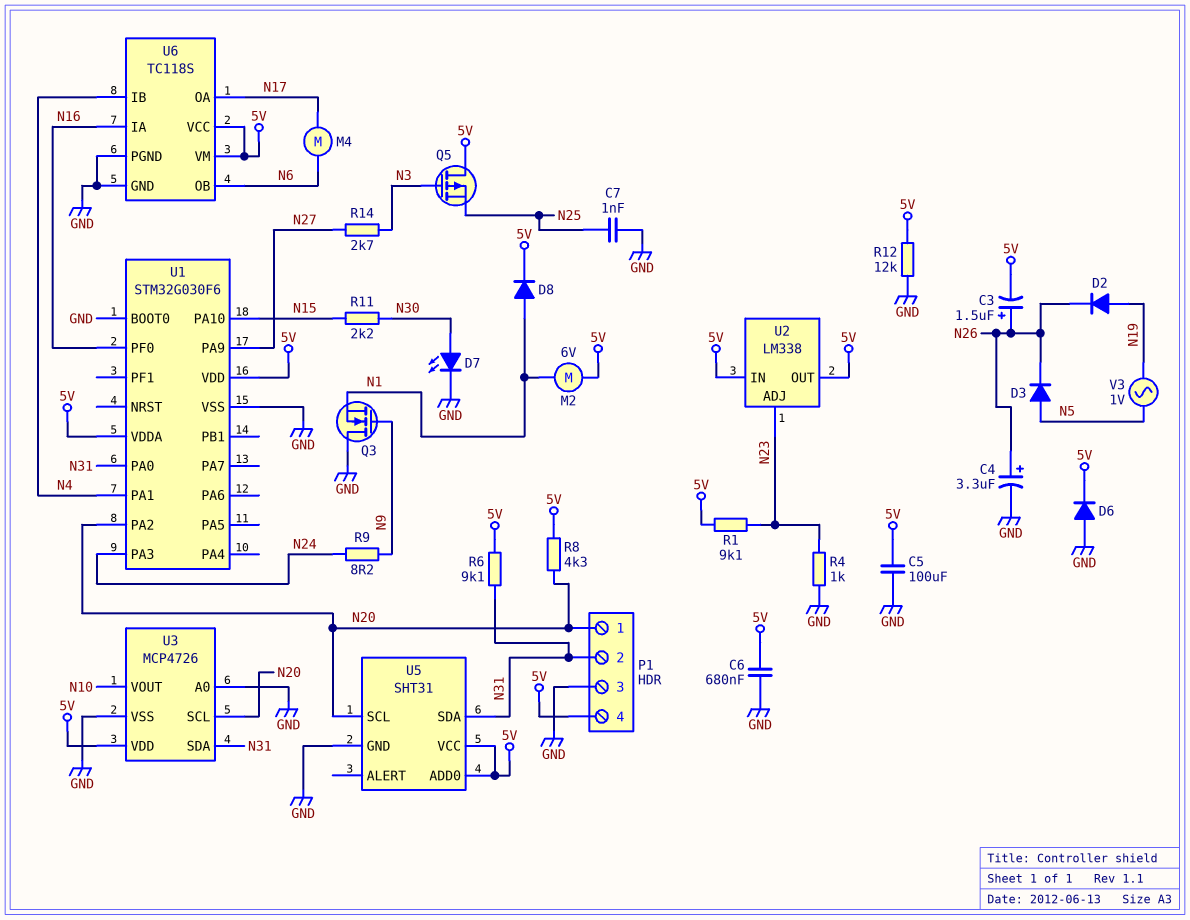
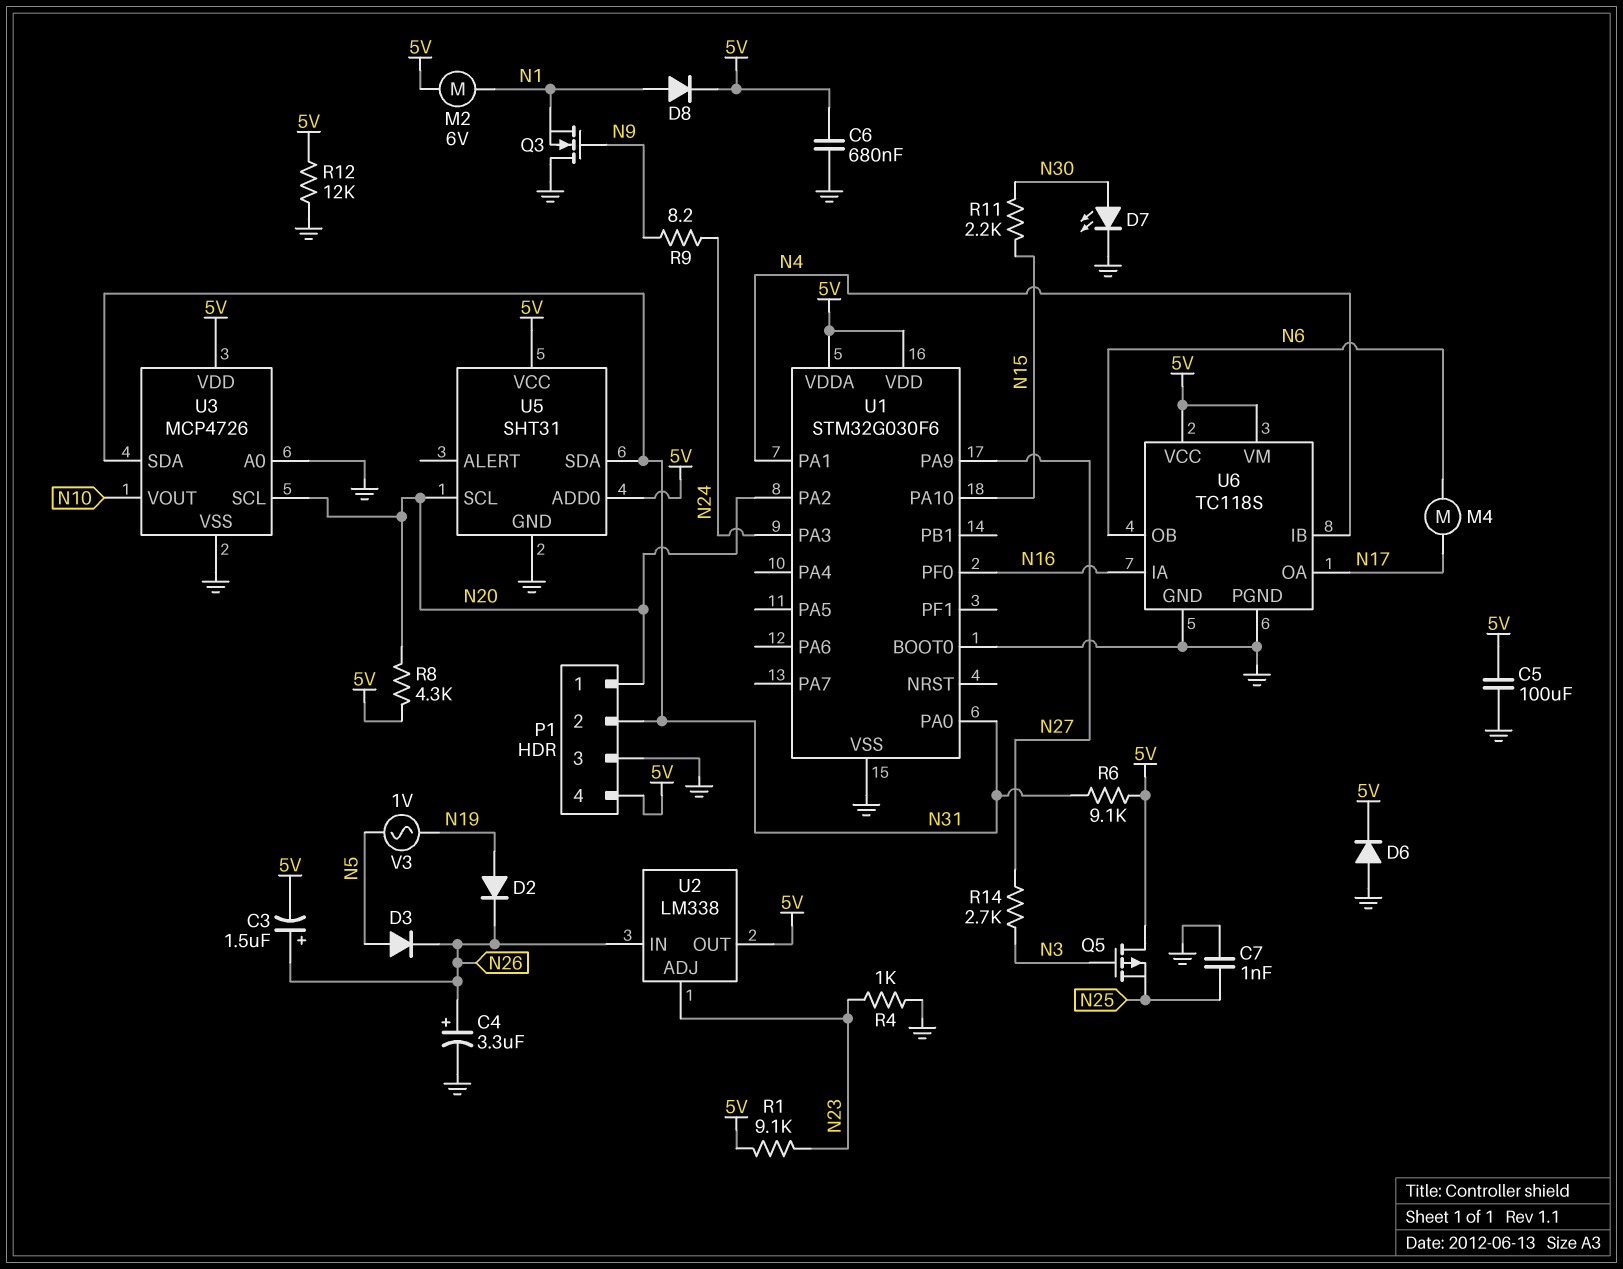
U2 pin IN: 5V -> N26

